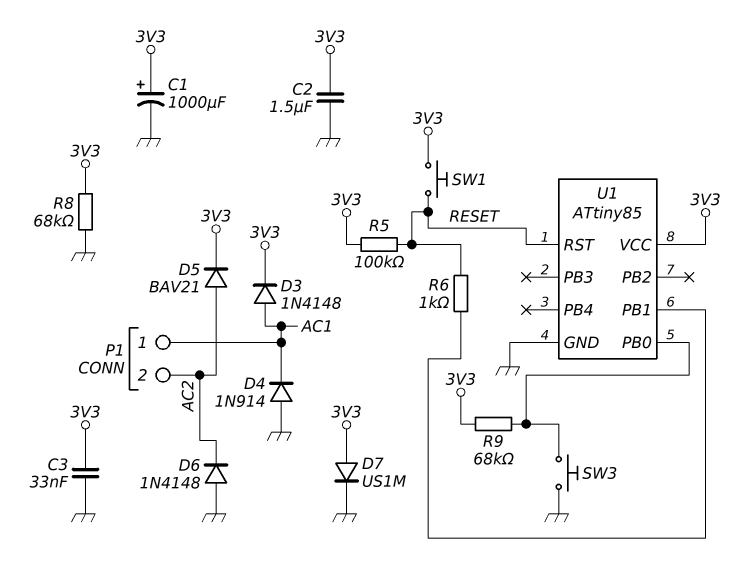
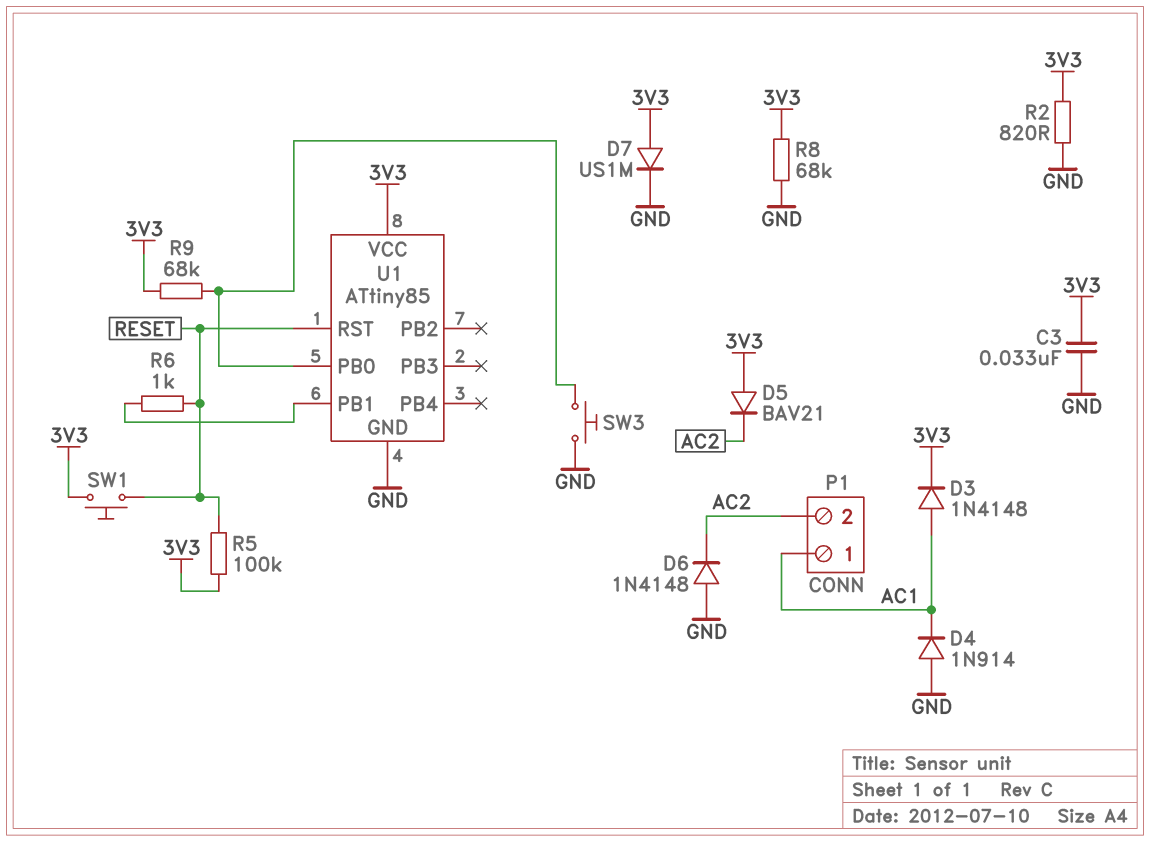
C1: 1000uF (plus 3V3, minus GND) -> none
C2: 1.5uF (3V3, GND) -> none
D5: diode BAV21 (A AC2, K 3V3) -> diode BAV21 (A 3V3, K AC2)
R2: none -> 820 (3V3, GND)

